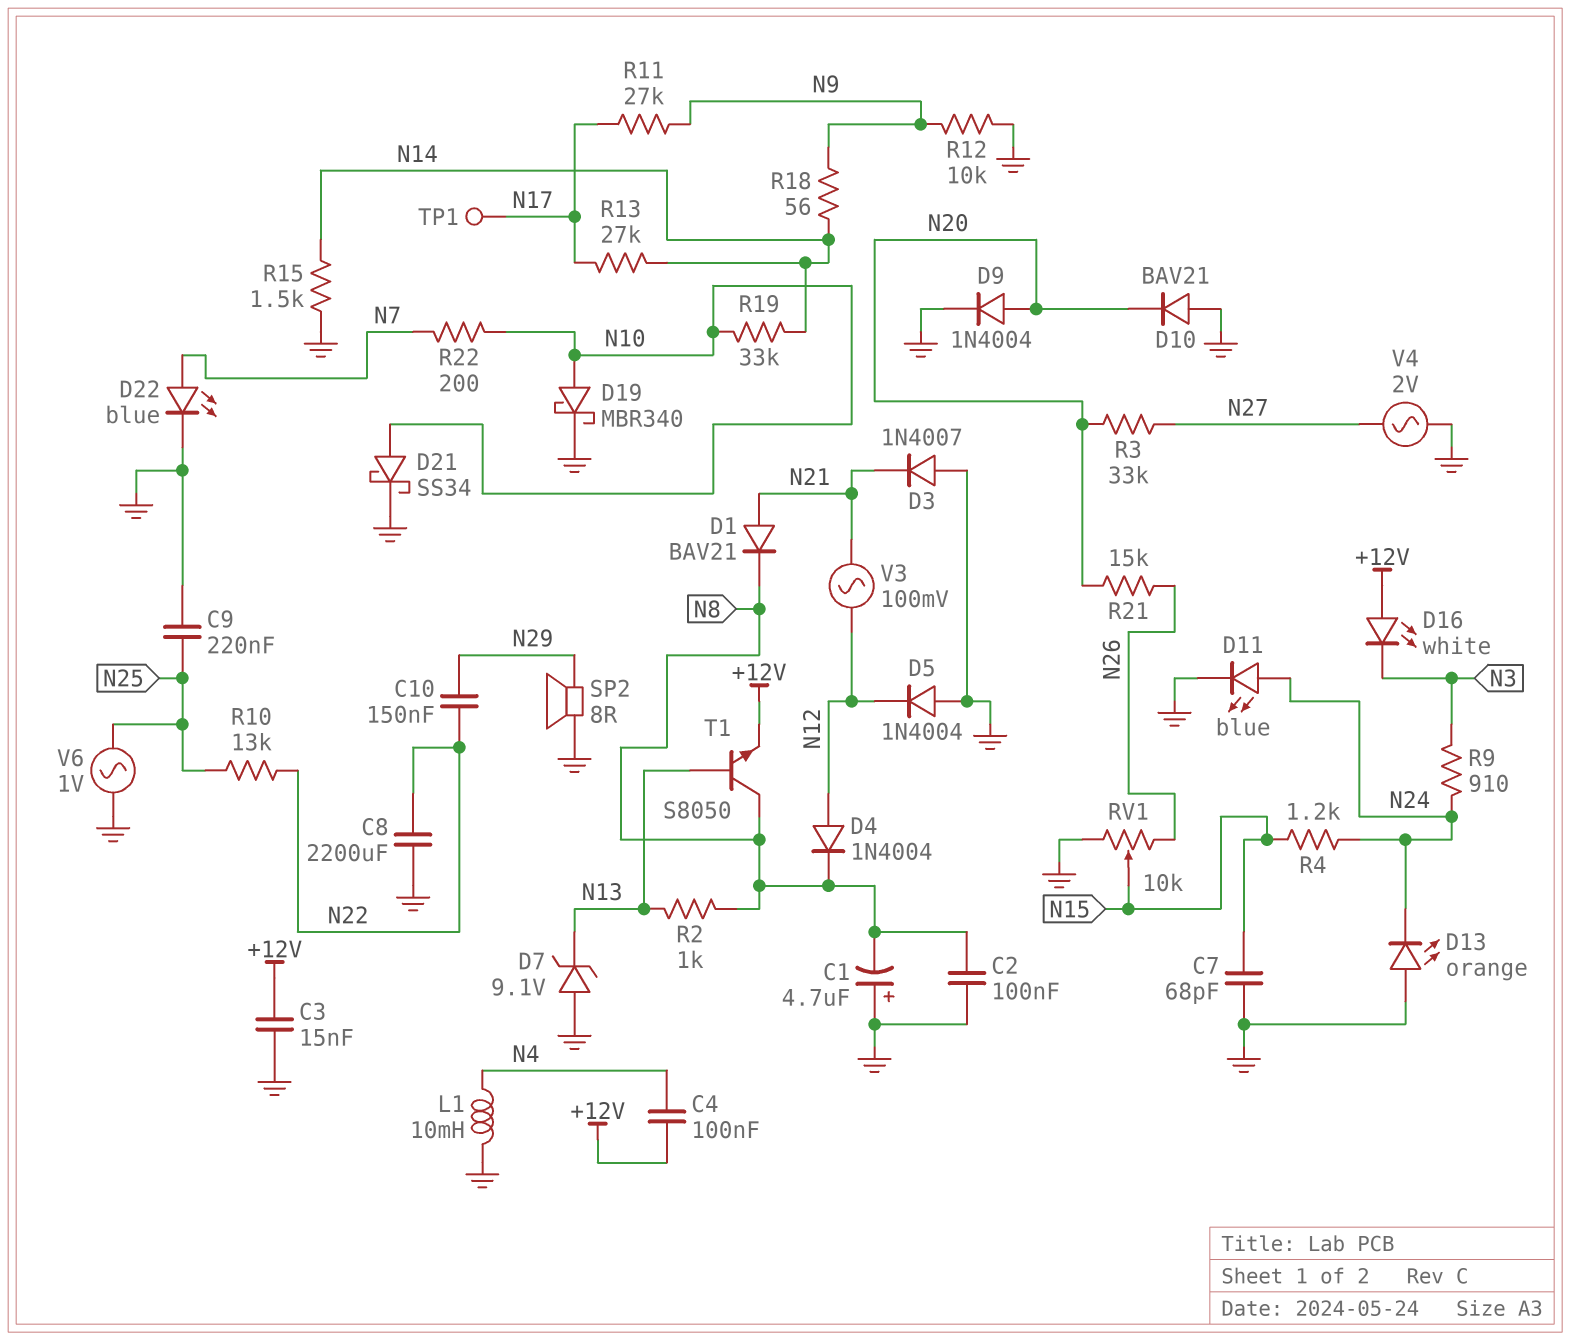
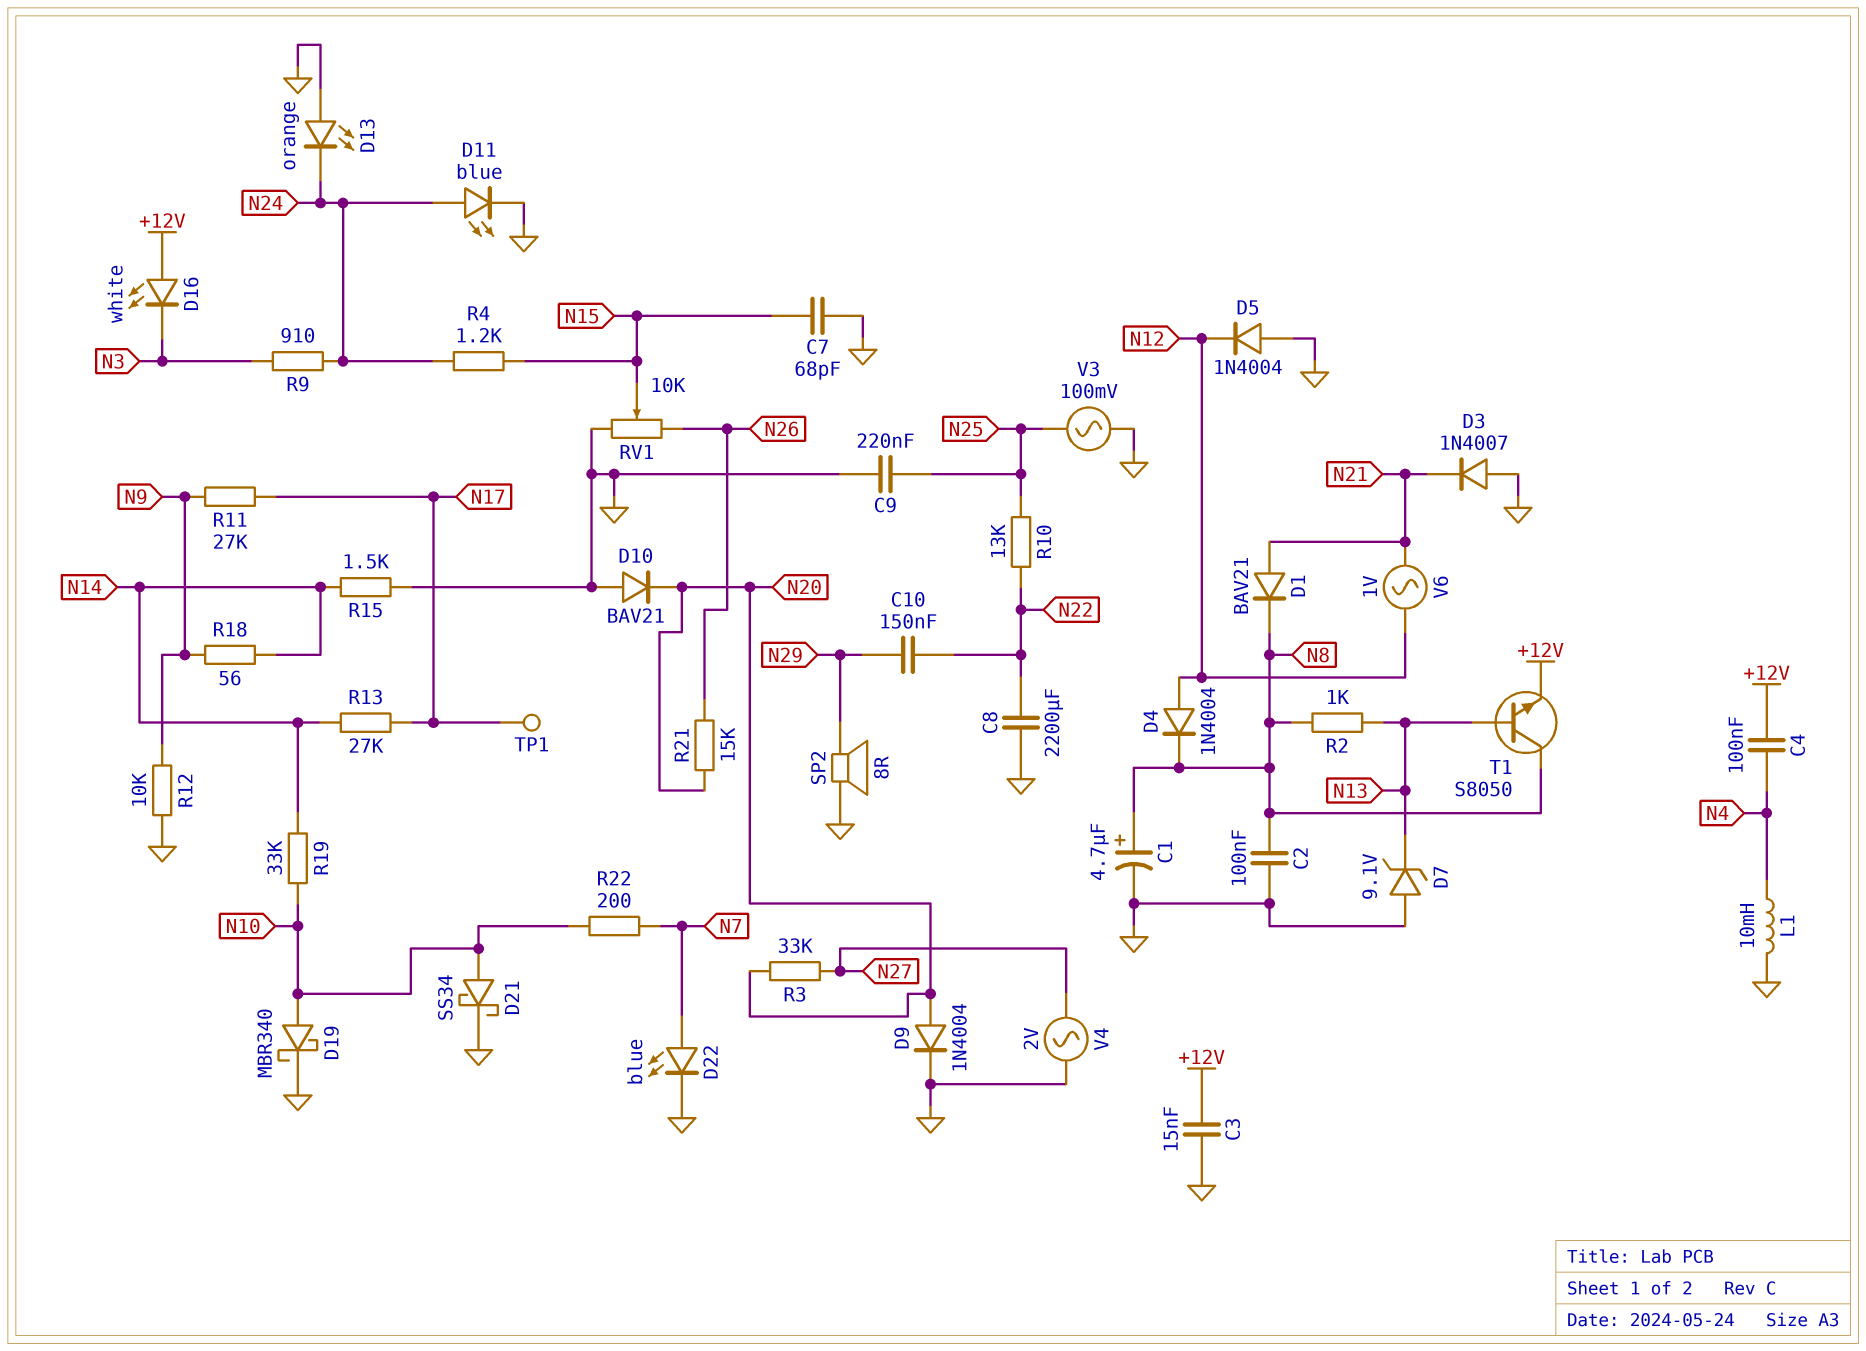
C1: 4.7uF (plus GND, minus N8) -> 4.7uF (plus N8, minus GND)
V3: AC 100mV (N12, N21) -> AC 100mV (GND, N25)
V6: AC 1V (GND, N25) -> AC 1V (N12, N21)

